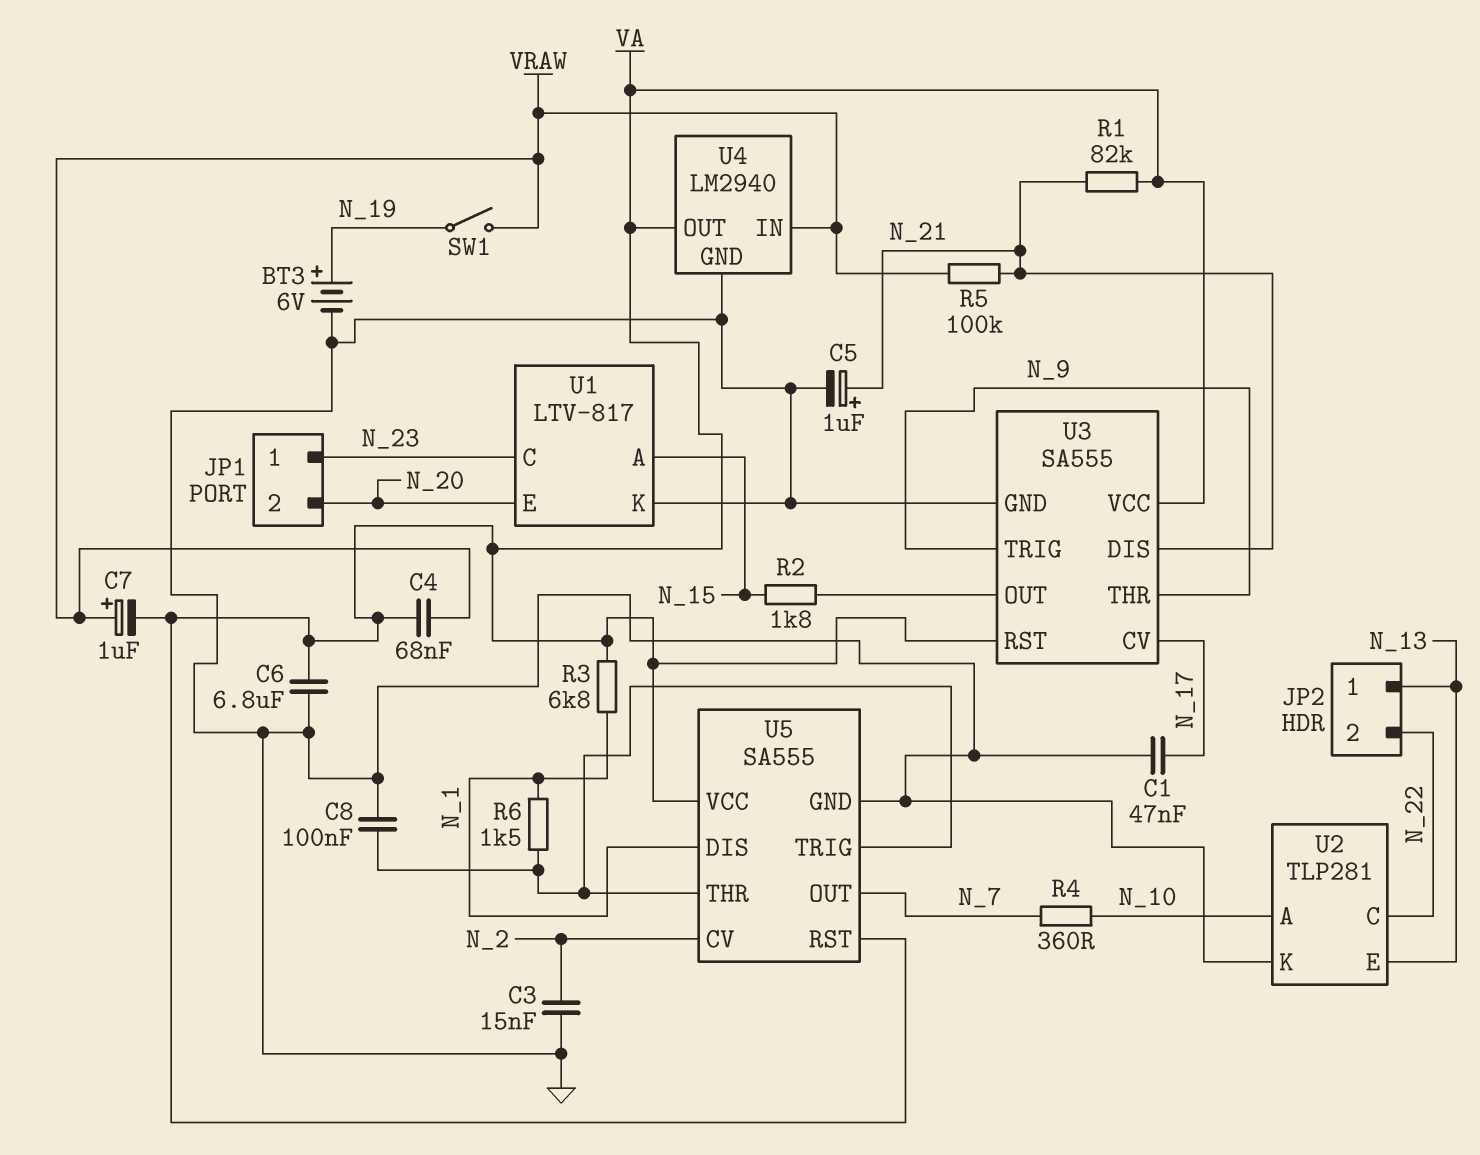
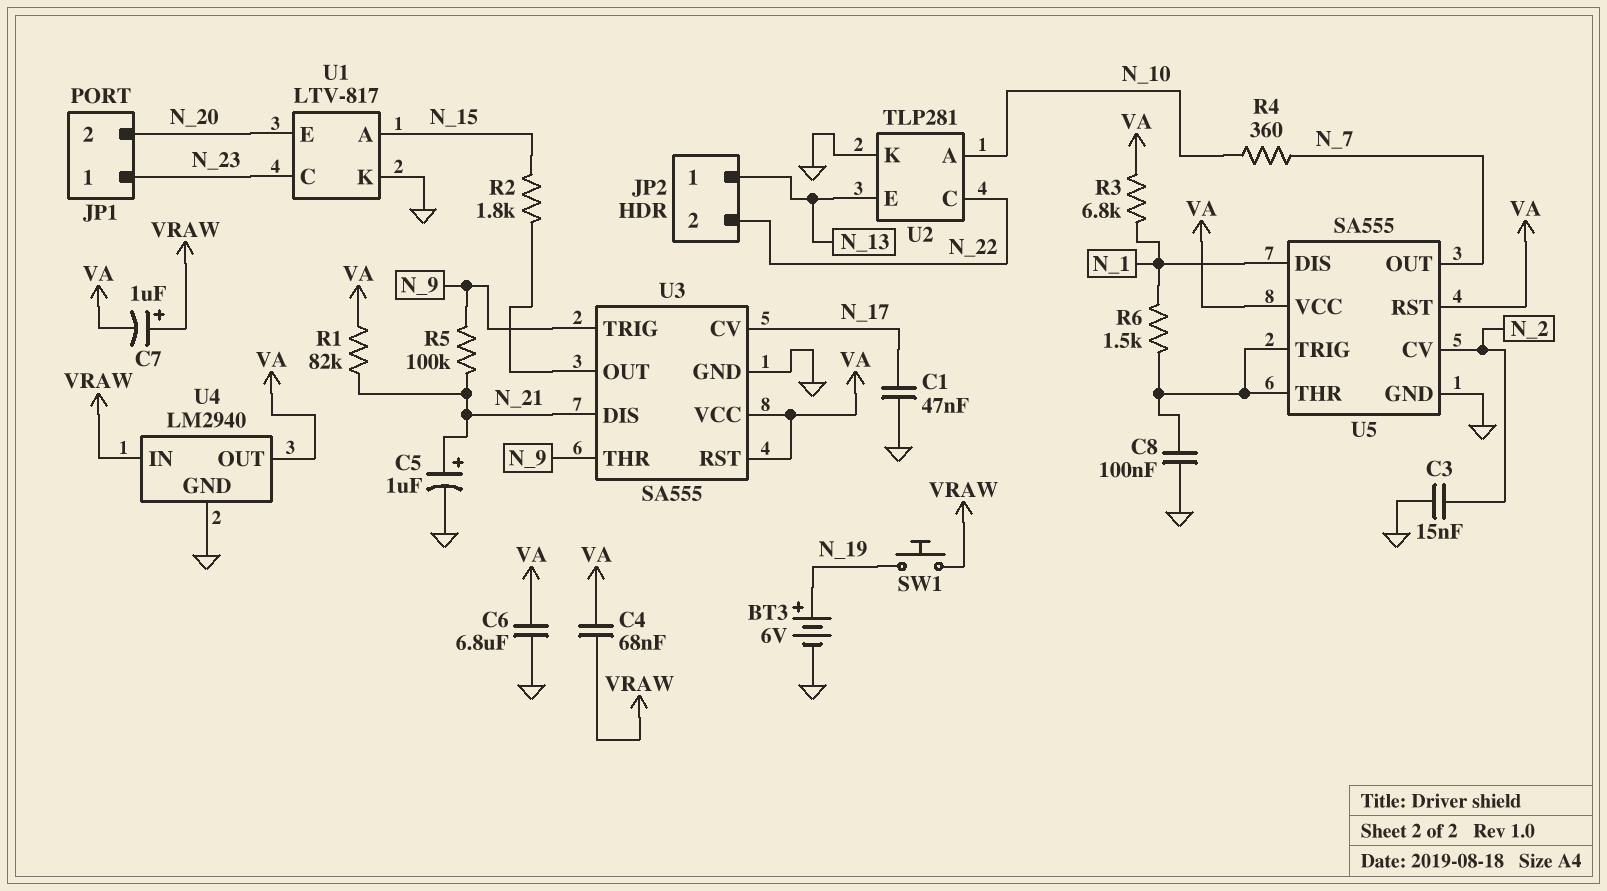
R5: 100k (N_21, VRAW) -> 100k (N_9, N_21)
SW1: switch (N_19, VRAW) -> button (N_19, VRAW)

